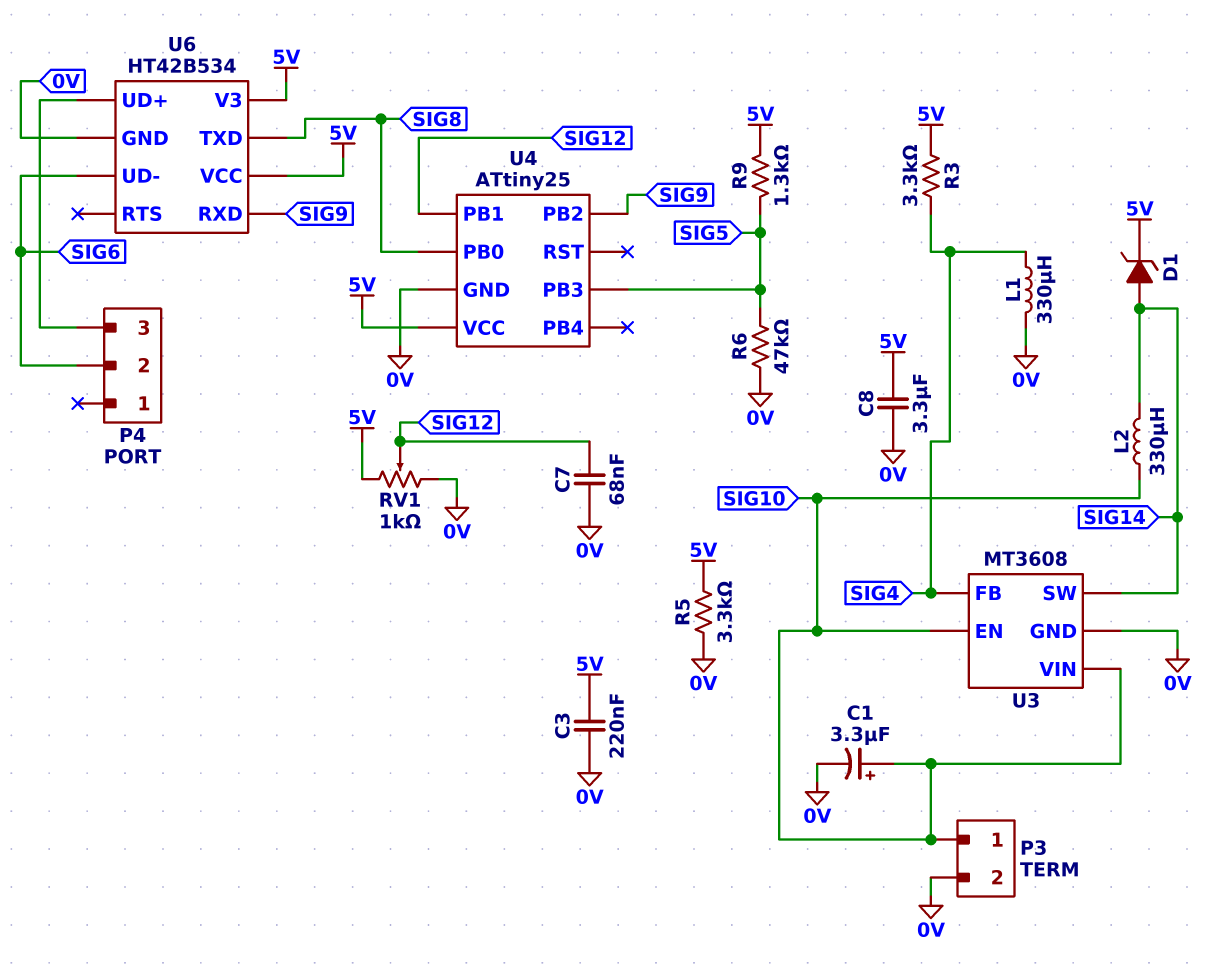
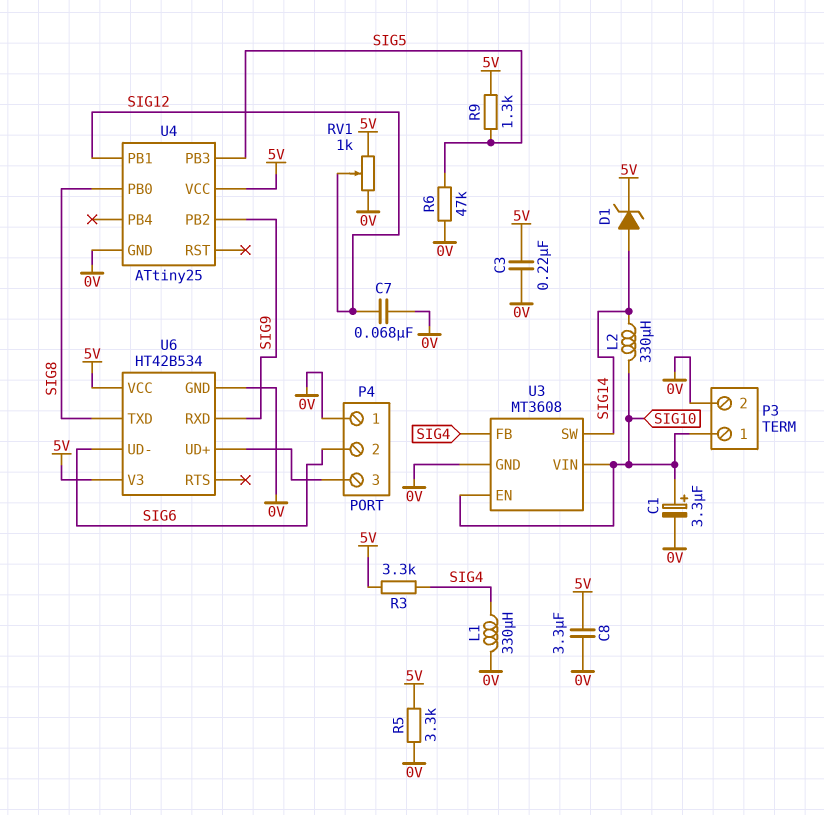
P4 pin 1: none -> 0V

